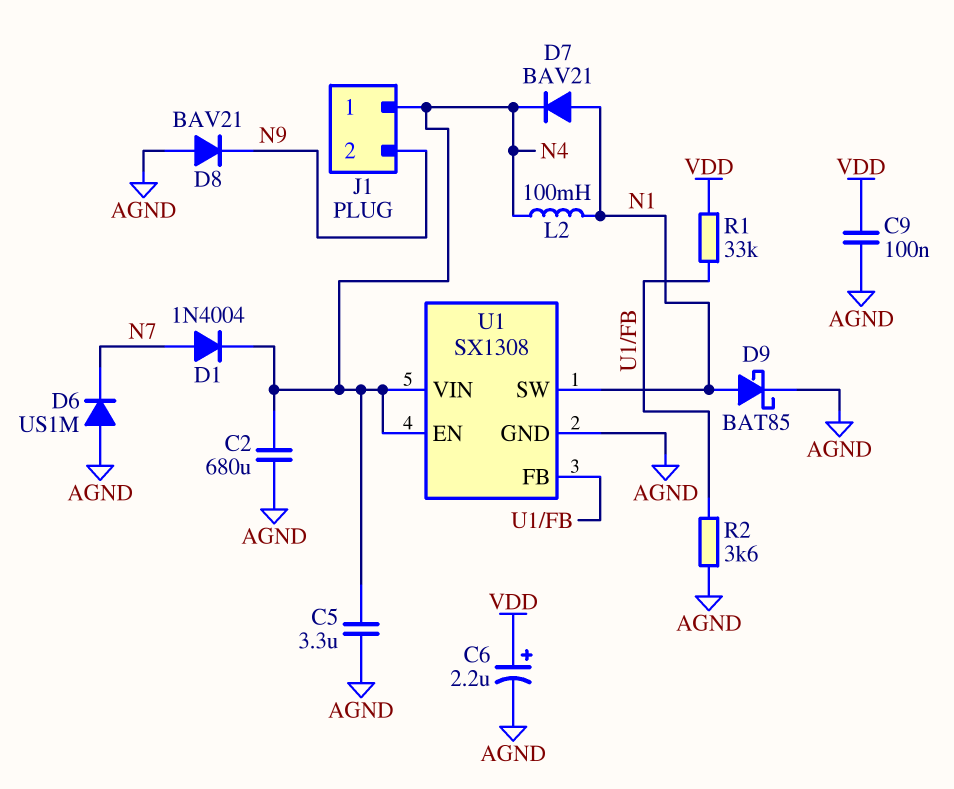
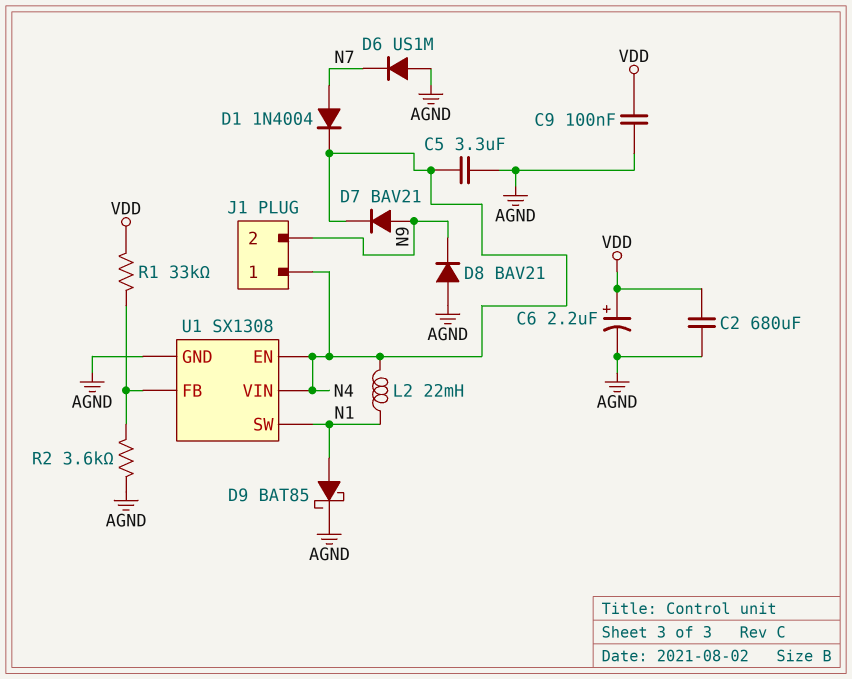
C2: 680uF (AGND, N4) -> 680uF (AGND, VDD)
D7: diode BAV21 (A N1, K N4) -> diode BAV21 (A N9, K N4)
L2: 100mH (N1, N4) -> 22mH (N1, N4)

